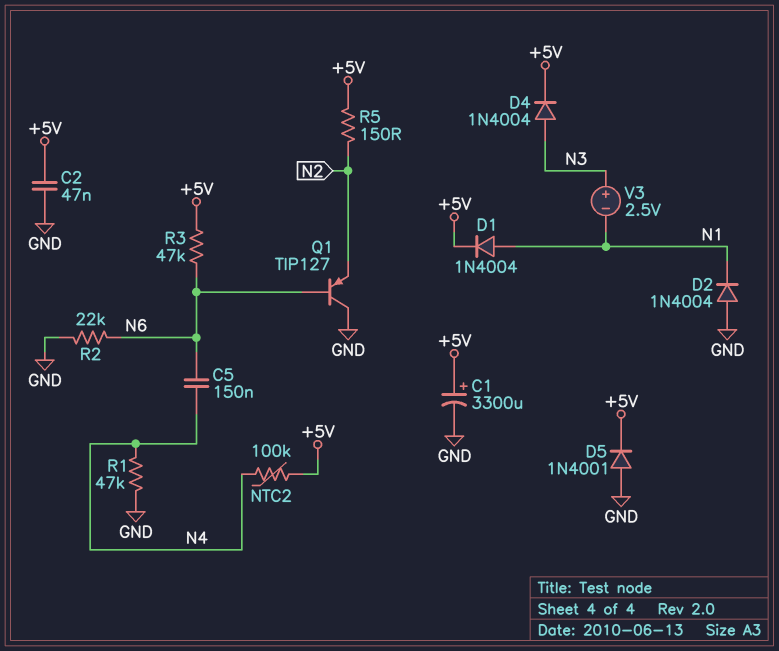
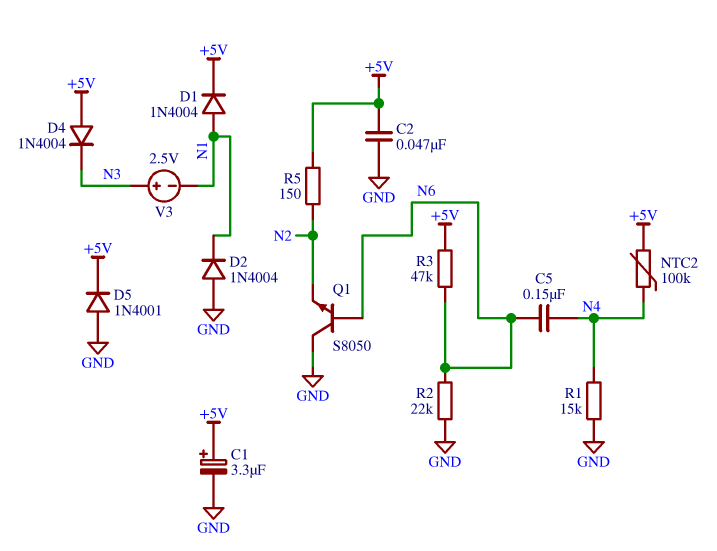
C1: 3300uF (plus +5V, minus GND) -> 3.3uF (plus +5V, minus GND)
D4: diode 1N4004 (A N3, K +5V) -> diode 1N4004 (A +5V, K N3)
Q1: PNP TIP127 (B N6, C GND, E N2) -> NPN S8050 (B N6, C GND, E N2)
R1: 47k (GND, N4) -> 15k (GND, N4)

